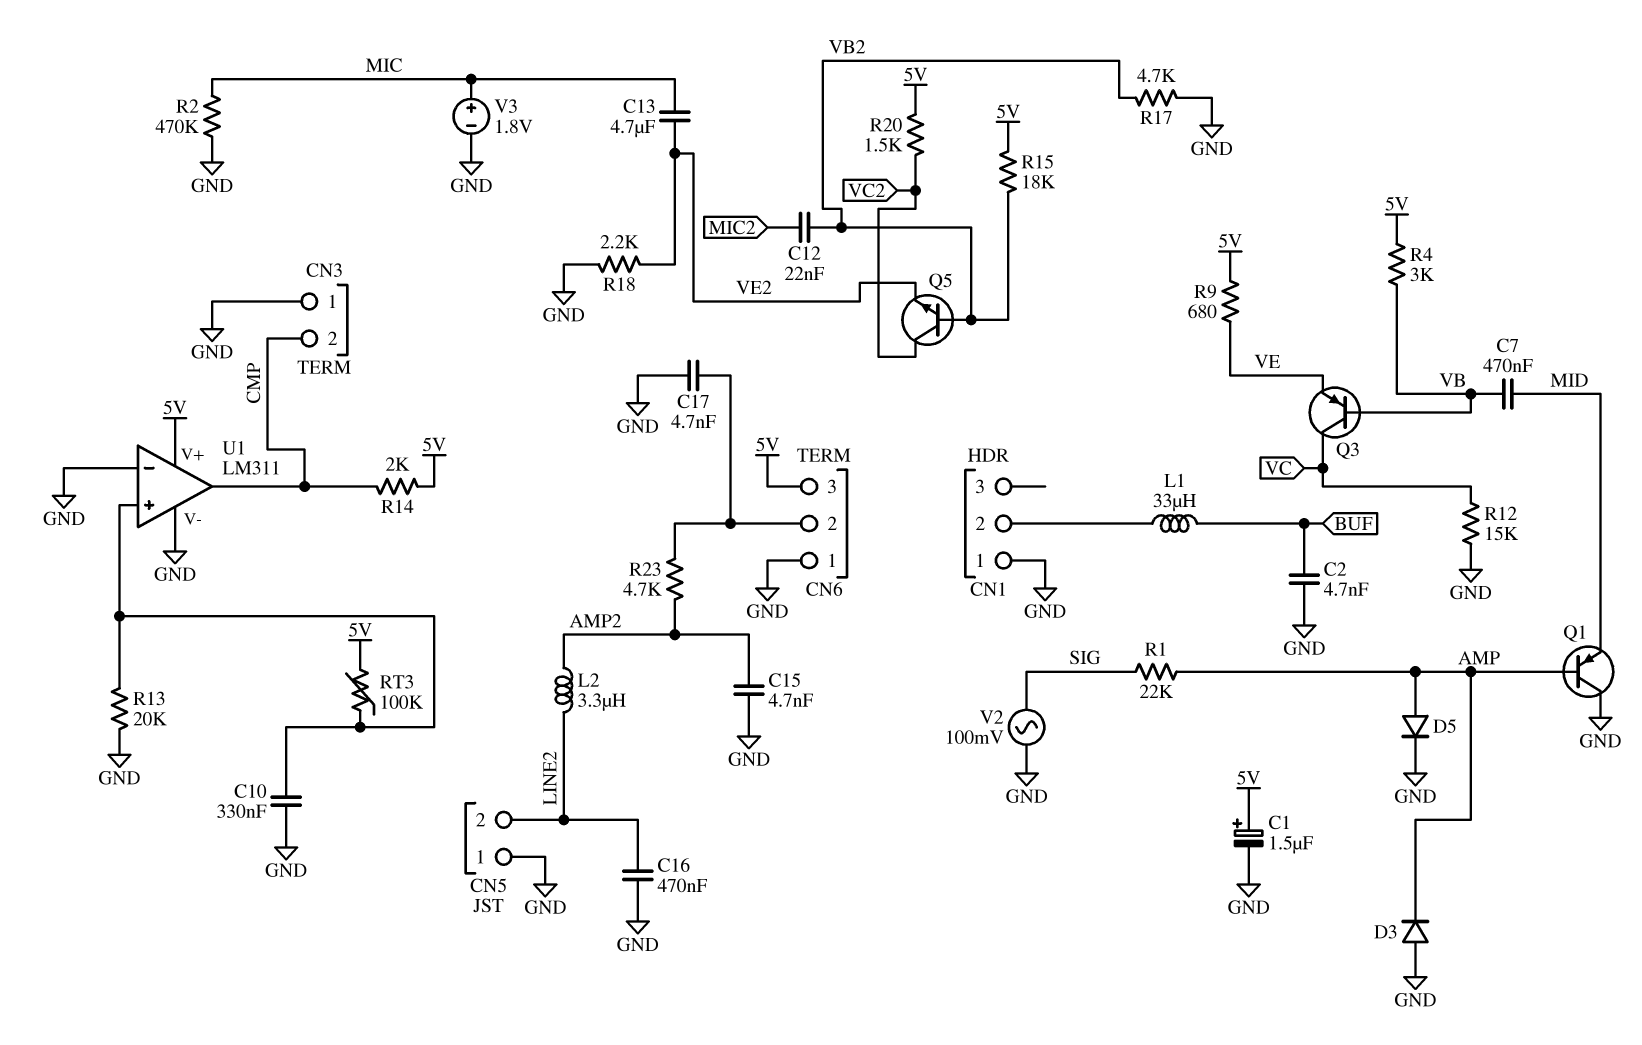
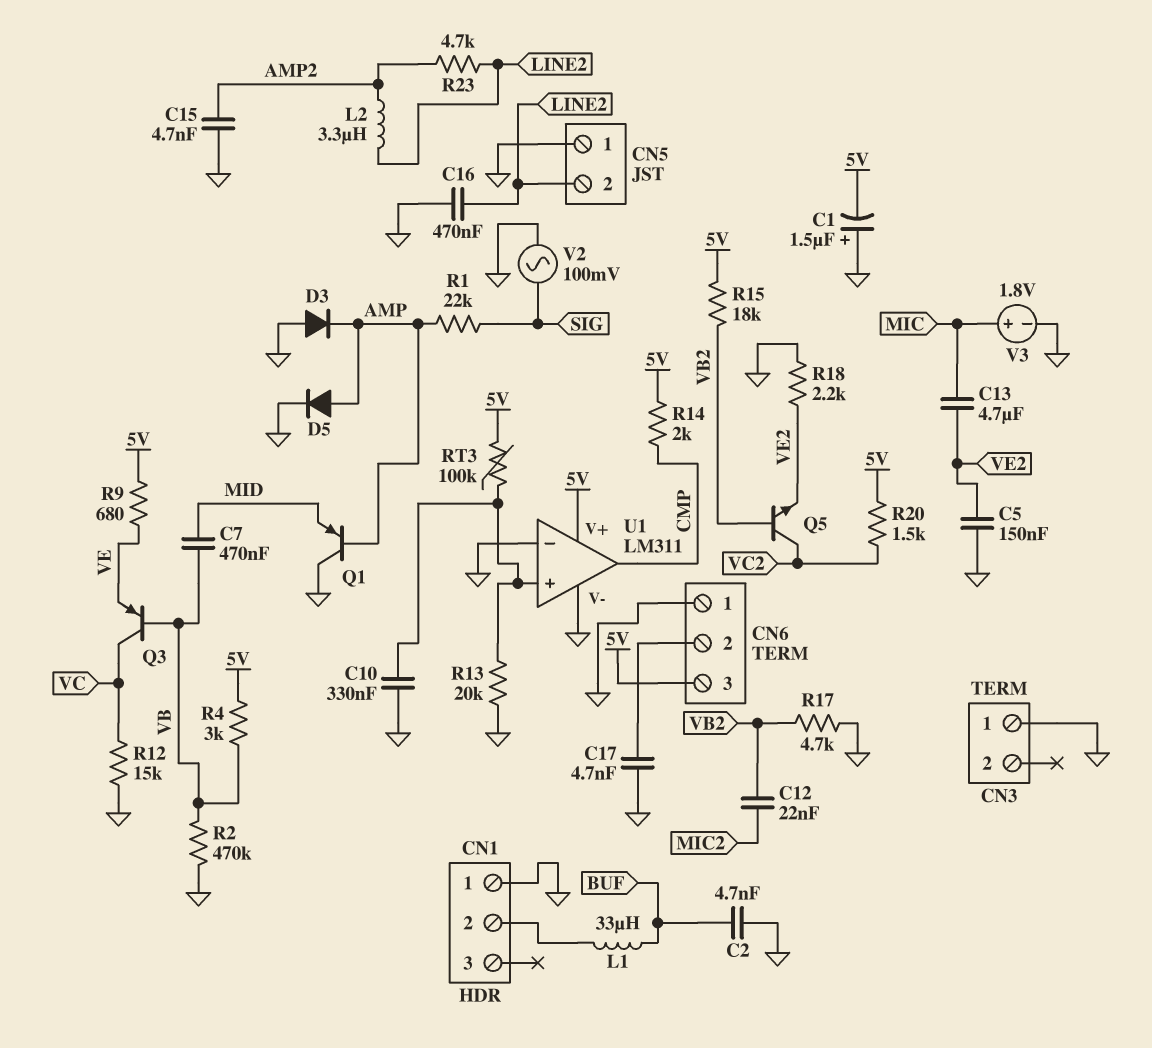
C1: 1.5uF (plus 5V, minus GND) -> 1.5uF (plus GND, minus 5V)
C5: none -> 150nF (GND, VE2)
CN3 pin 2: CMP -> none
R2: 470k (GND, MIC) -> 470k (GND, VB)
R23: 4.7k (AMP2, CN6/2) -> 4.7k (AMP2, LINE2)

